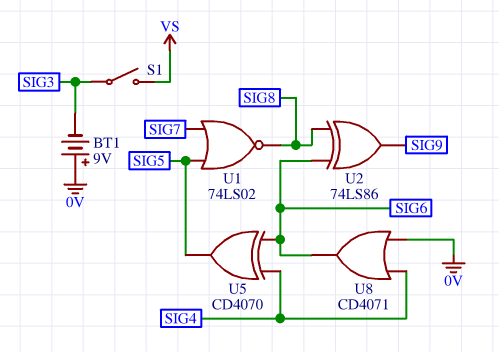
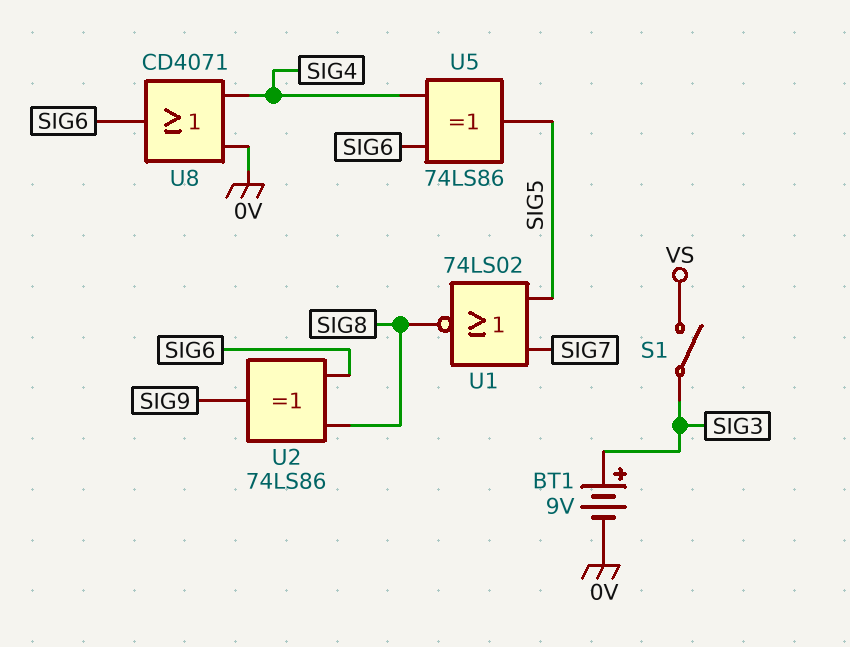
BT1: 9V (plus 0V, minus SIG3) -> 9V (plus SIG3, minus 0V)
U5: XOR CD4070 (in SIG4, in SIG6, out SIG5) -> XOR 74LS86 (in SIG4, in SIG6, out SIG5)

